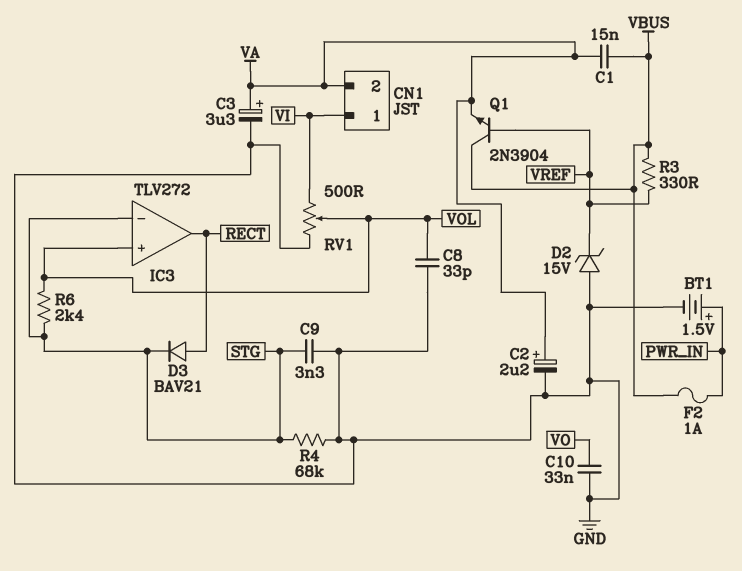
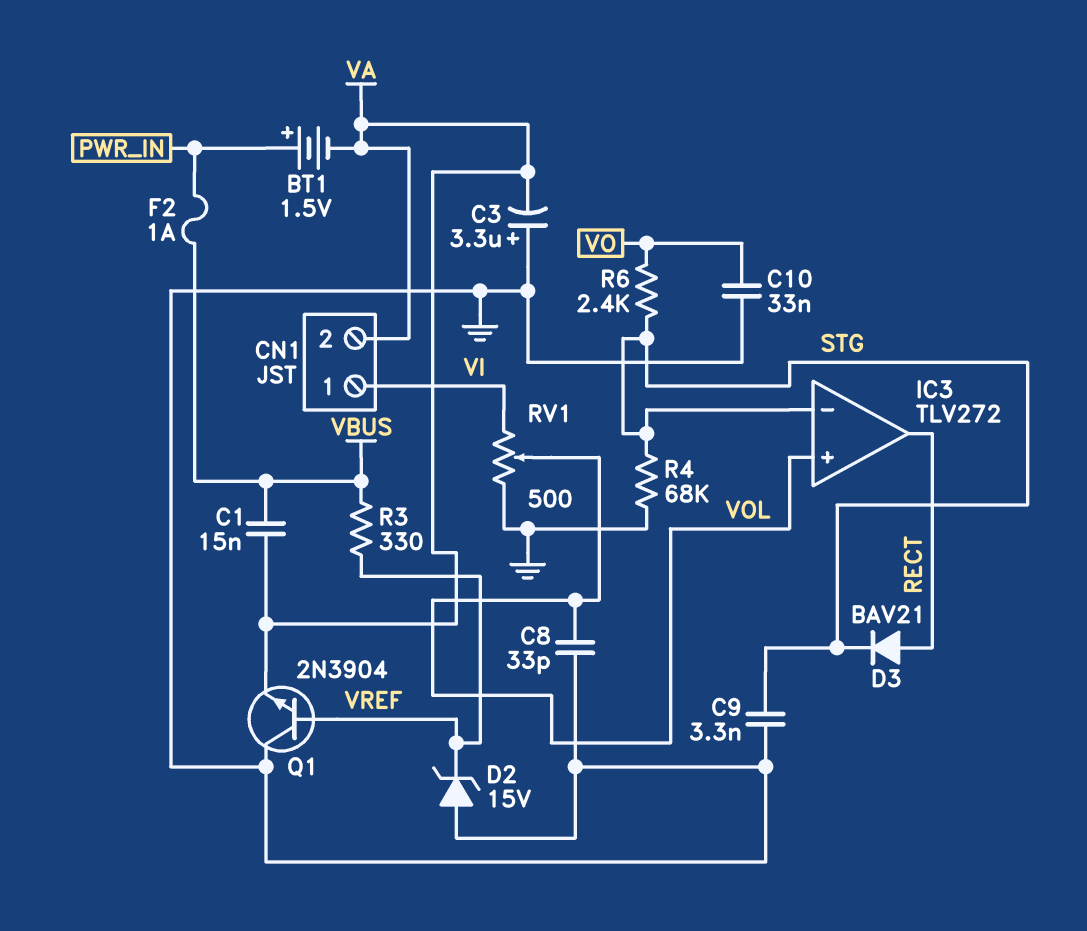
BT1: 1.5V (plus PWR_IN, minus GND) -> 1.5V (plus PWR_IN, minus VA)
C2: 2.2uF (plus VA, minus GND) -> none
C3: 3.3uF (plus VA, minus GND) -> 3.3uF (plus GND, minus VA)
Q1: NPN 2N3904 (B VREF, C VBUS, E VA) -> NPN 2N3904 (B VREF, C GND, E VA)
R6: 2.4k (STG, VOL) -> 2.4k (STG, VO)

